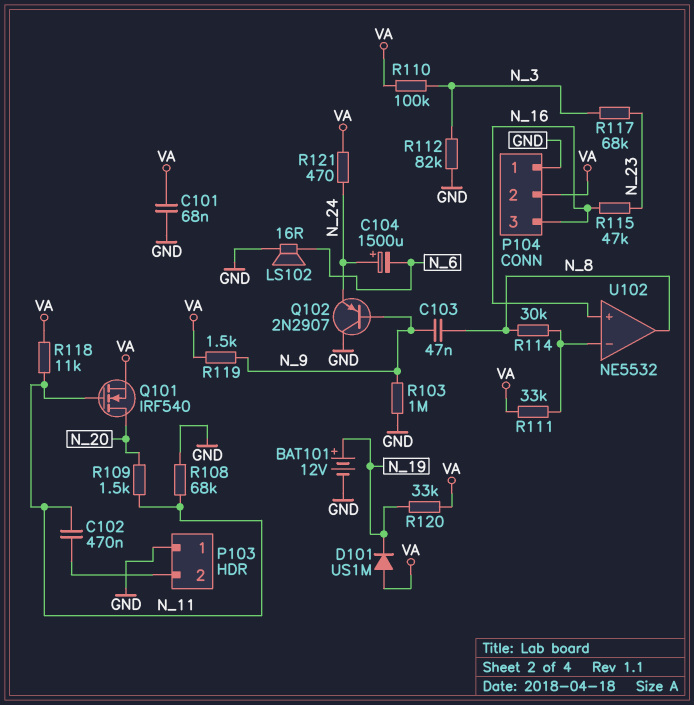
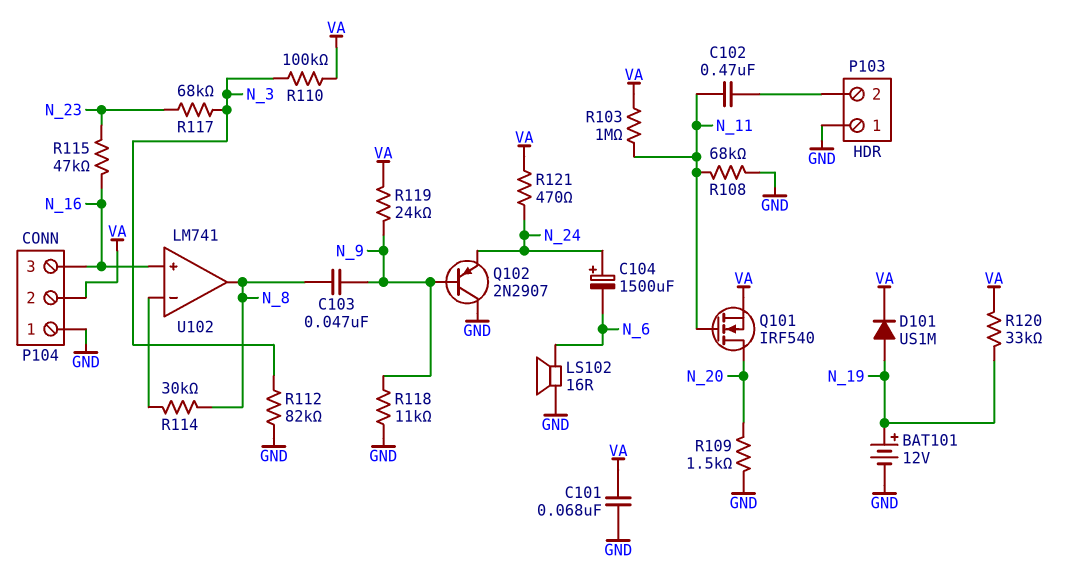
D101: diode US1M (A VA, K N_19) -> diode US1M (A N_19, K VA)
R103: 1M (GND, N_9) -> 1M (N_11, VA)
R109: 1.5k (N_11, N_20) -> 1.5k (GND, N_20)
R111: 33k (U102/in-, VA) -> none
R118: 11k (N_11, VA) -> 11k (GND, N_9)
R119: 1.5k (N_9, VA) -> 24k (N_9, VA)
U102: NE5532 -> LM741

